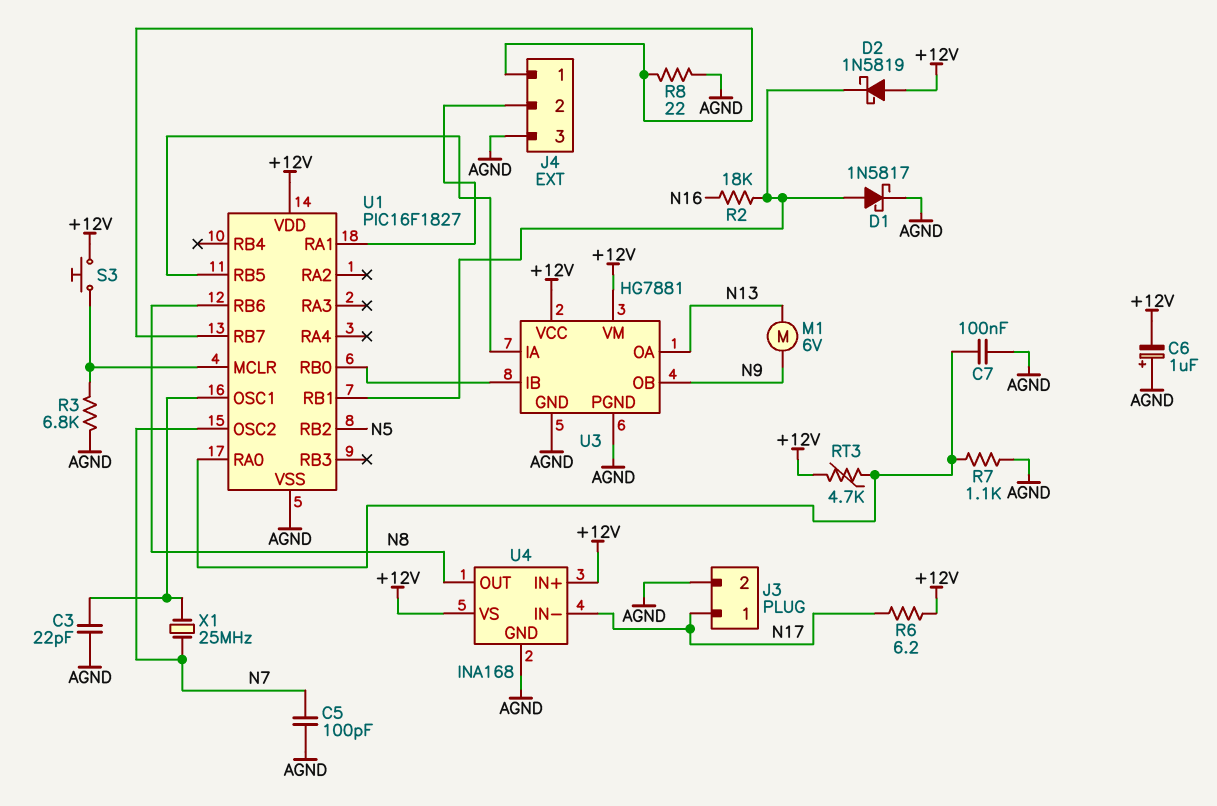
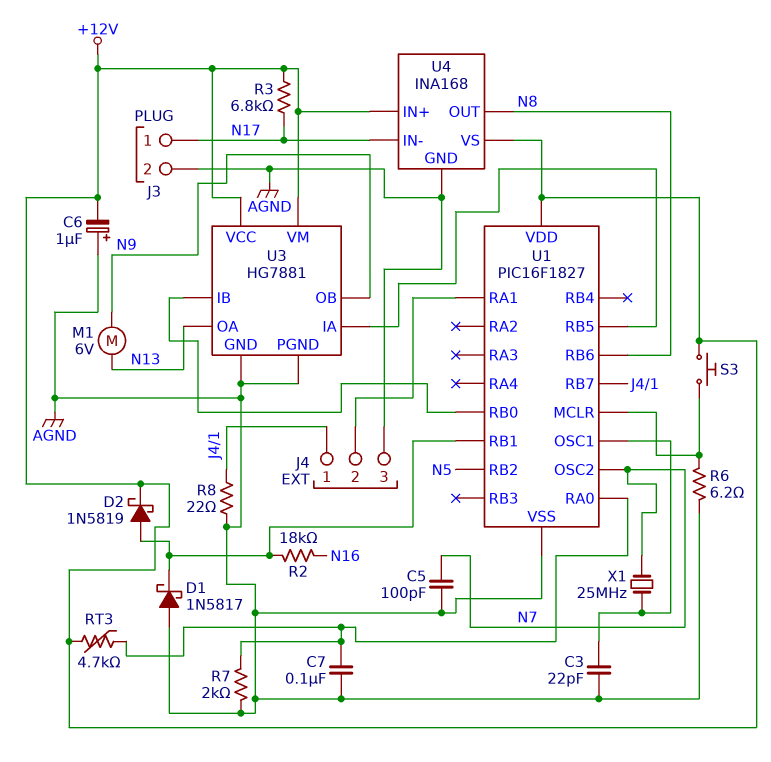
D1: schottky 1N5817 (A U1/RB1, K AGND) -> schottky 1N5817 (A AGND, K U1/RB1)
D2: schottky 1N5819 (A +12V, K U1/RB1) -> schottky 1N5819 (A U1/RB1, K +12V)
R3: 6.8k (AGND, U1/MCLR) -> 6.8k (+12V, N17)
R6: 6.2 (+12V, N17) -> 6.2 (AGND, U1/MCLR)
R7: 1.1k (AGND, U1/RA0) -> 2k (AGND, U1/RA0)

